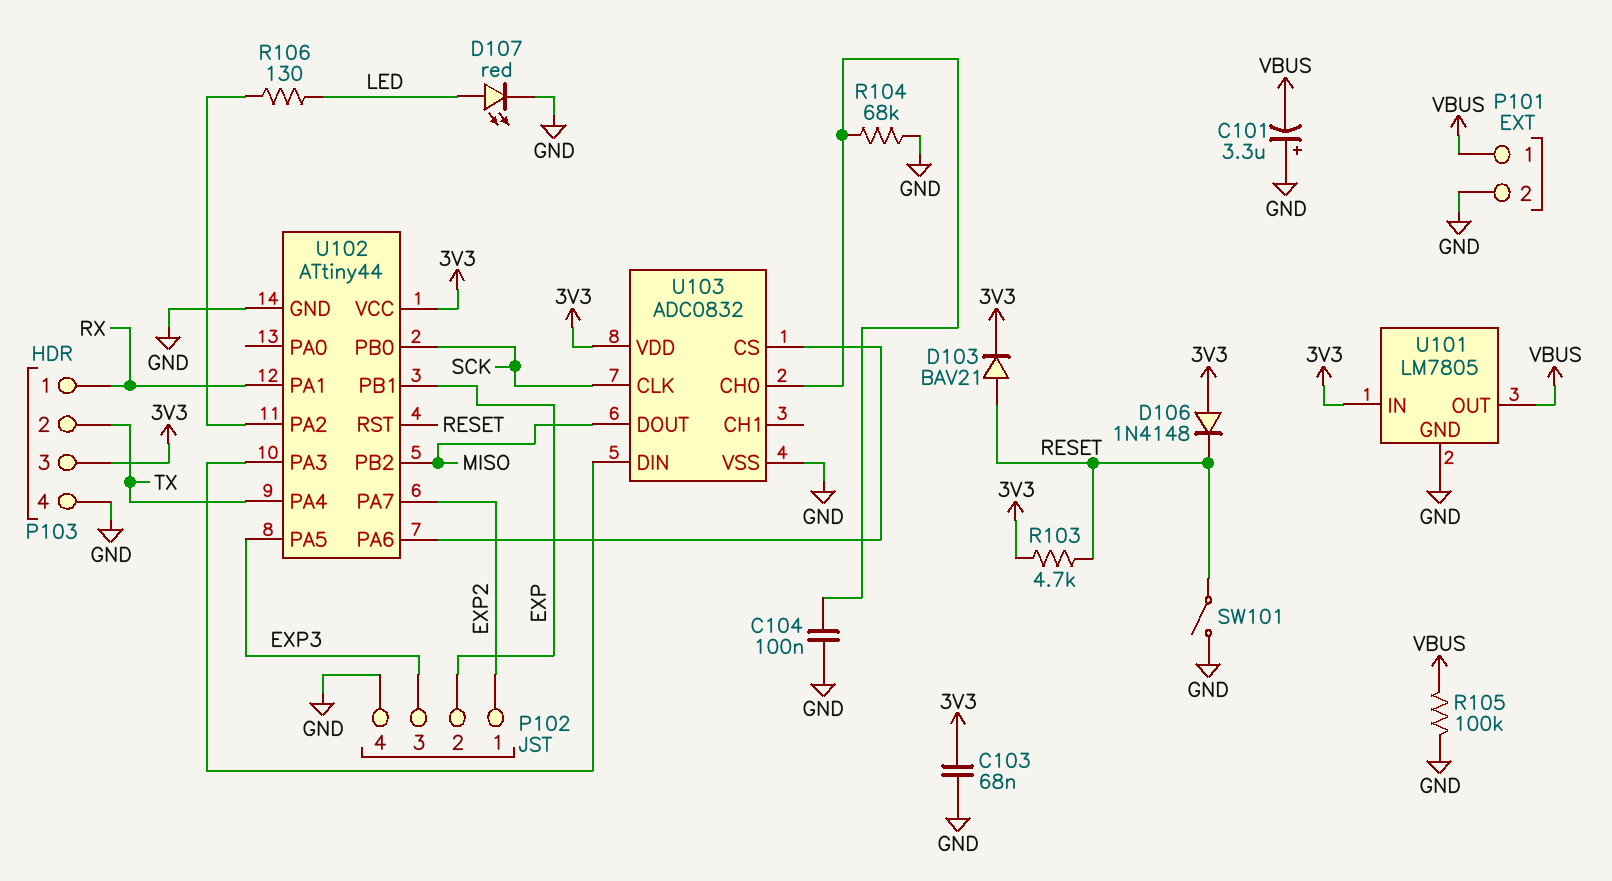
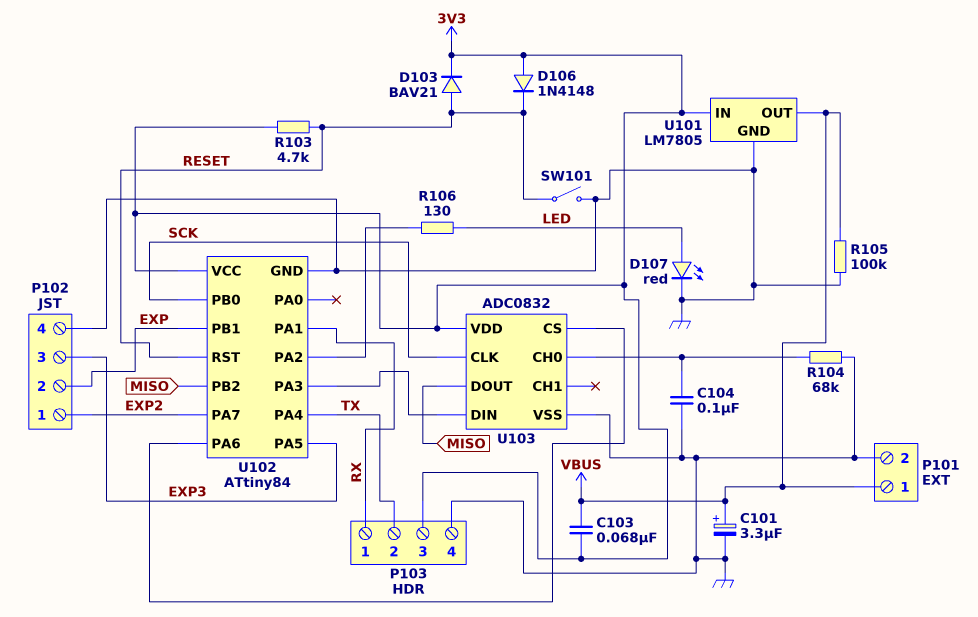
C101: 3.3uF (plus GND, minus VBUS) -> 3.3uF (plus VBUS, minus GND)
C103: 68nF (3V3, GND) -> 68nF (3V3, VBUS)
U102: ATtiny44 -> ATtiny84

